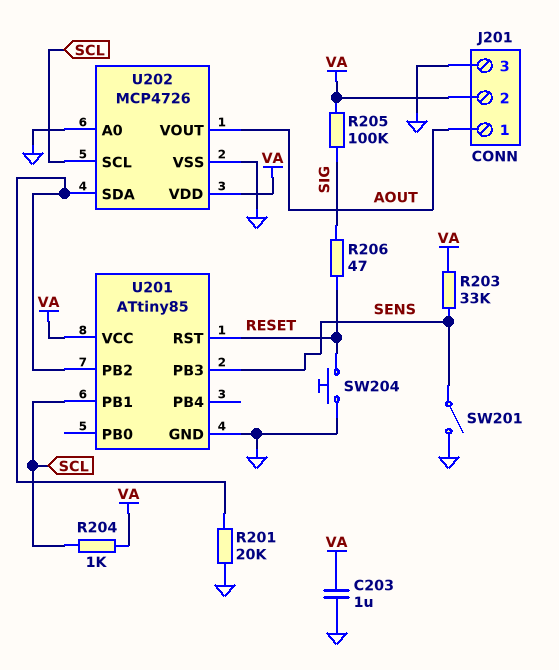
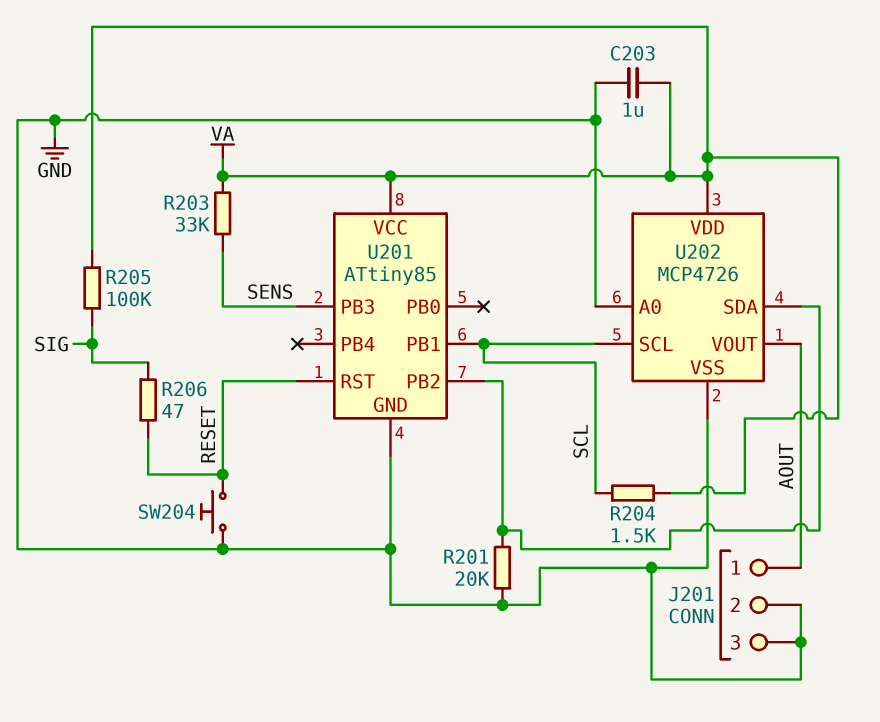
J201 pin 2: VA -> GND
R204: 1k (SCL, VA) -> 1.5k (SCL, VA)
SW201: switch (GND, SENS) -> none

